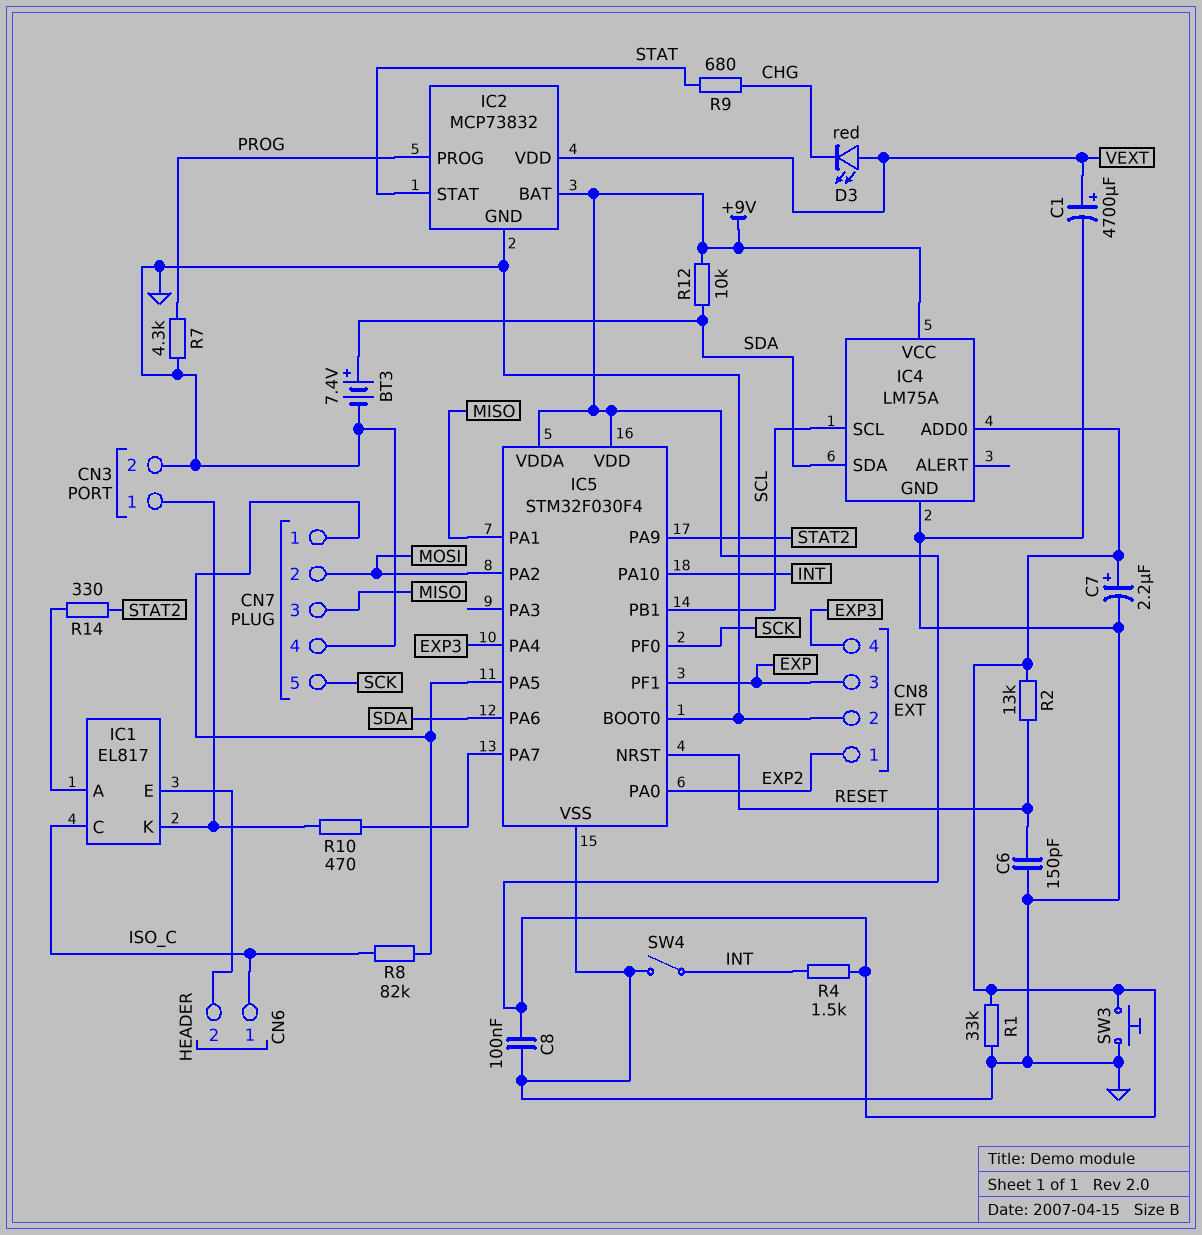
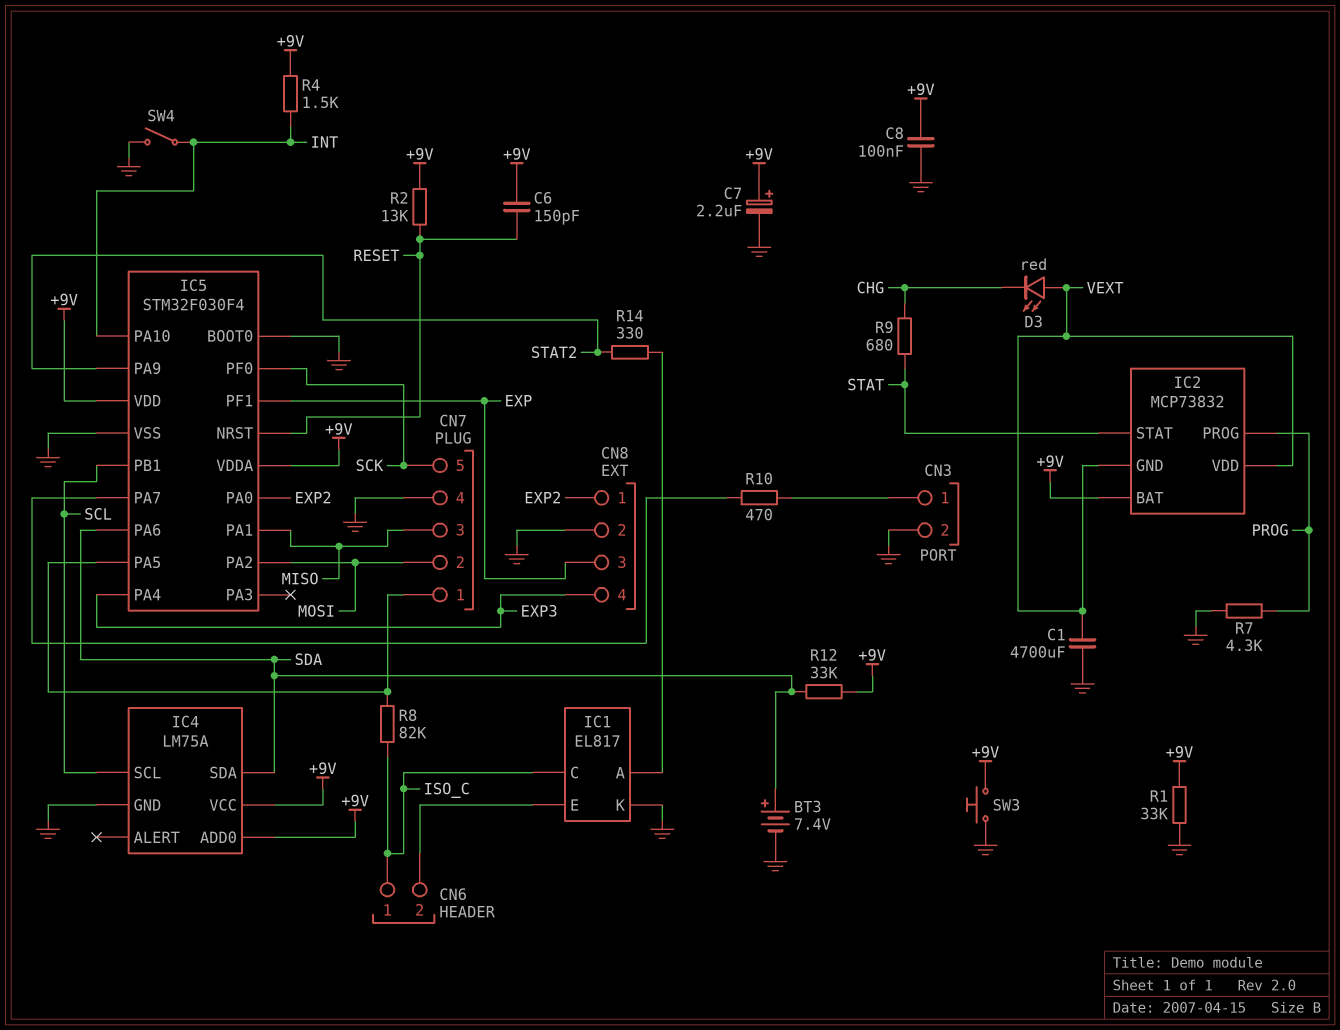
C1: 4700uF (plus VEXT, minus GND) -> 4700uF (GND, VEXT)
C6: 150pF (GND, RESET) -> 150pF (+9V, RESET)
IC1 pin K: CN3/1 -> GND
IC2 pin GND: GND -> VEXT
R12: 10k (+9V, SDA) -> 33k (+9V, SDA)

